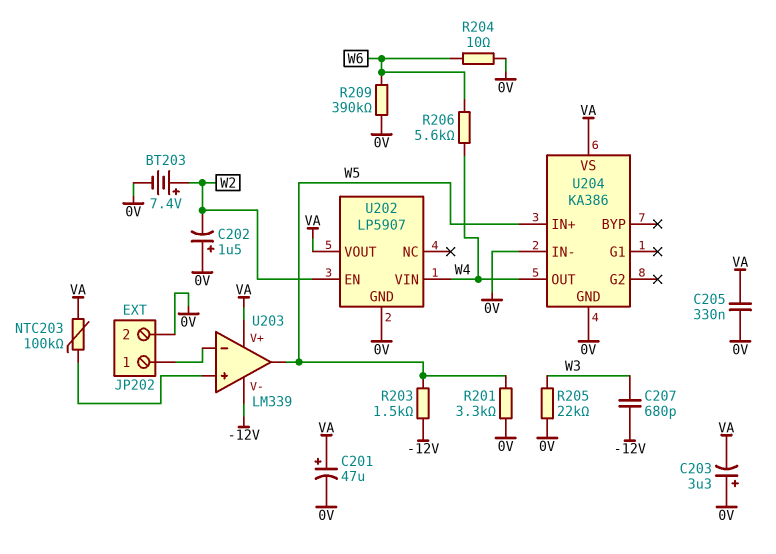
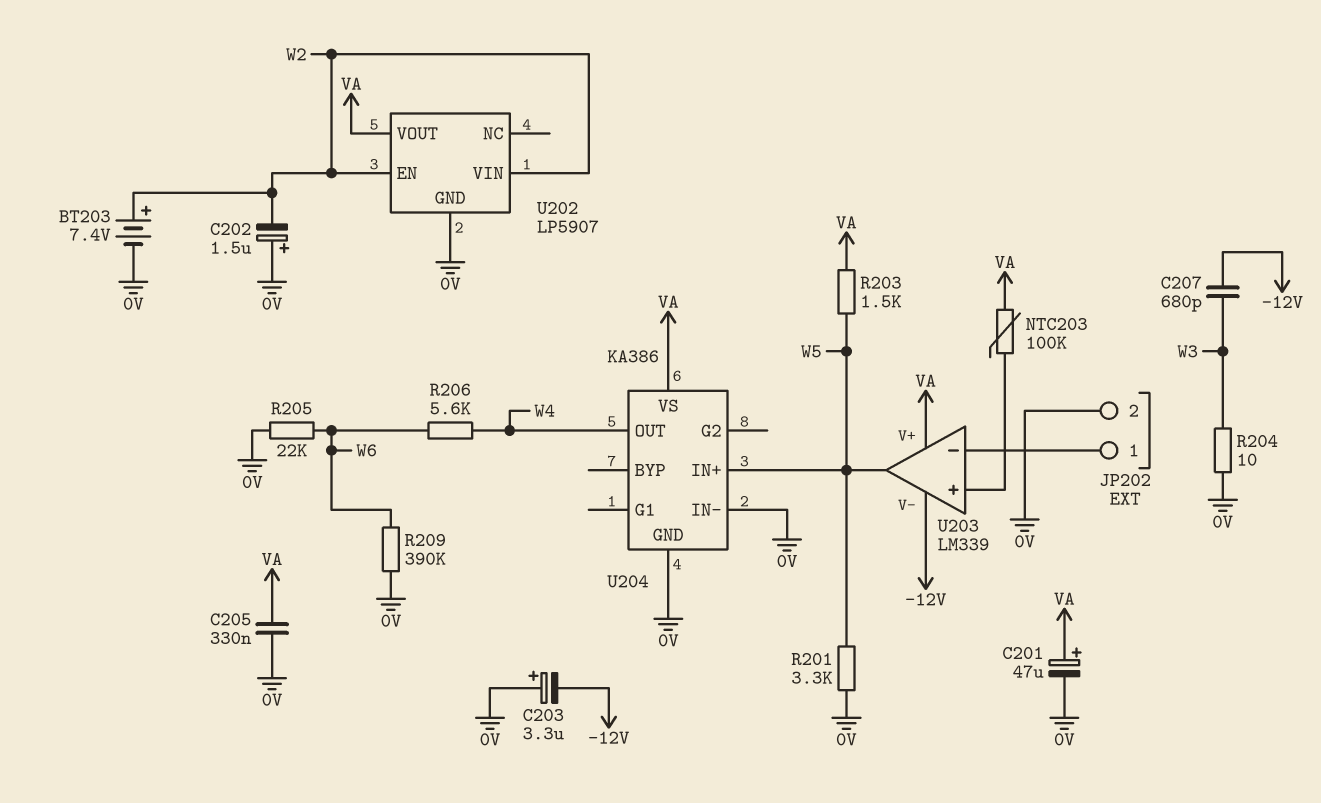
C203: 3.3uF (plus 0V, minus VA) -> 3.3uF (plus 0V, minus -12V)
R203: 1.5k (-12V, W5) -> 1.5k (VA, W5)
R204: 10 (0V, W6) -> 10 (0V, W3)
R205: 22k (0V, W3) -> 22k (0V, W6)
U202 pin VIN: W4 -> W2

